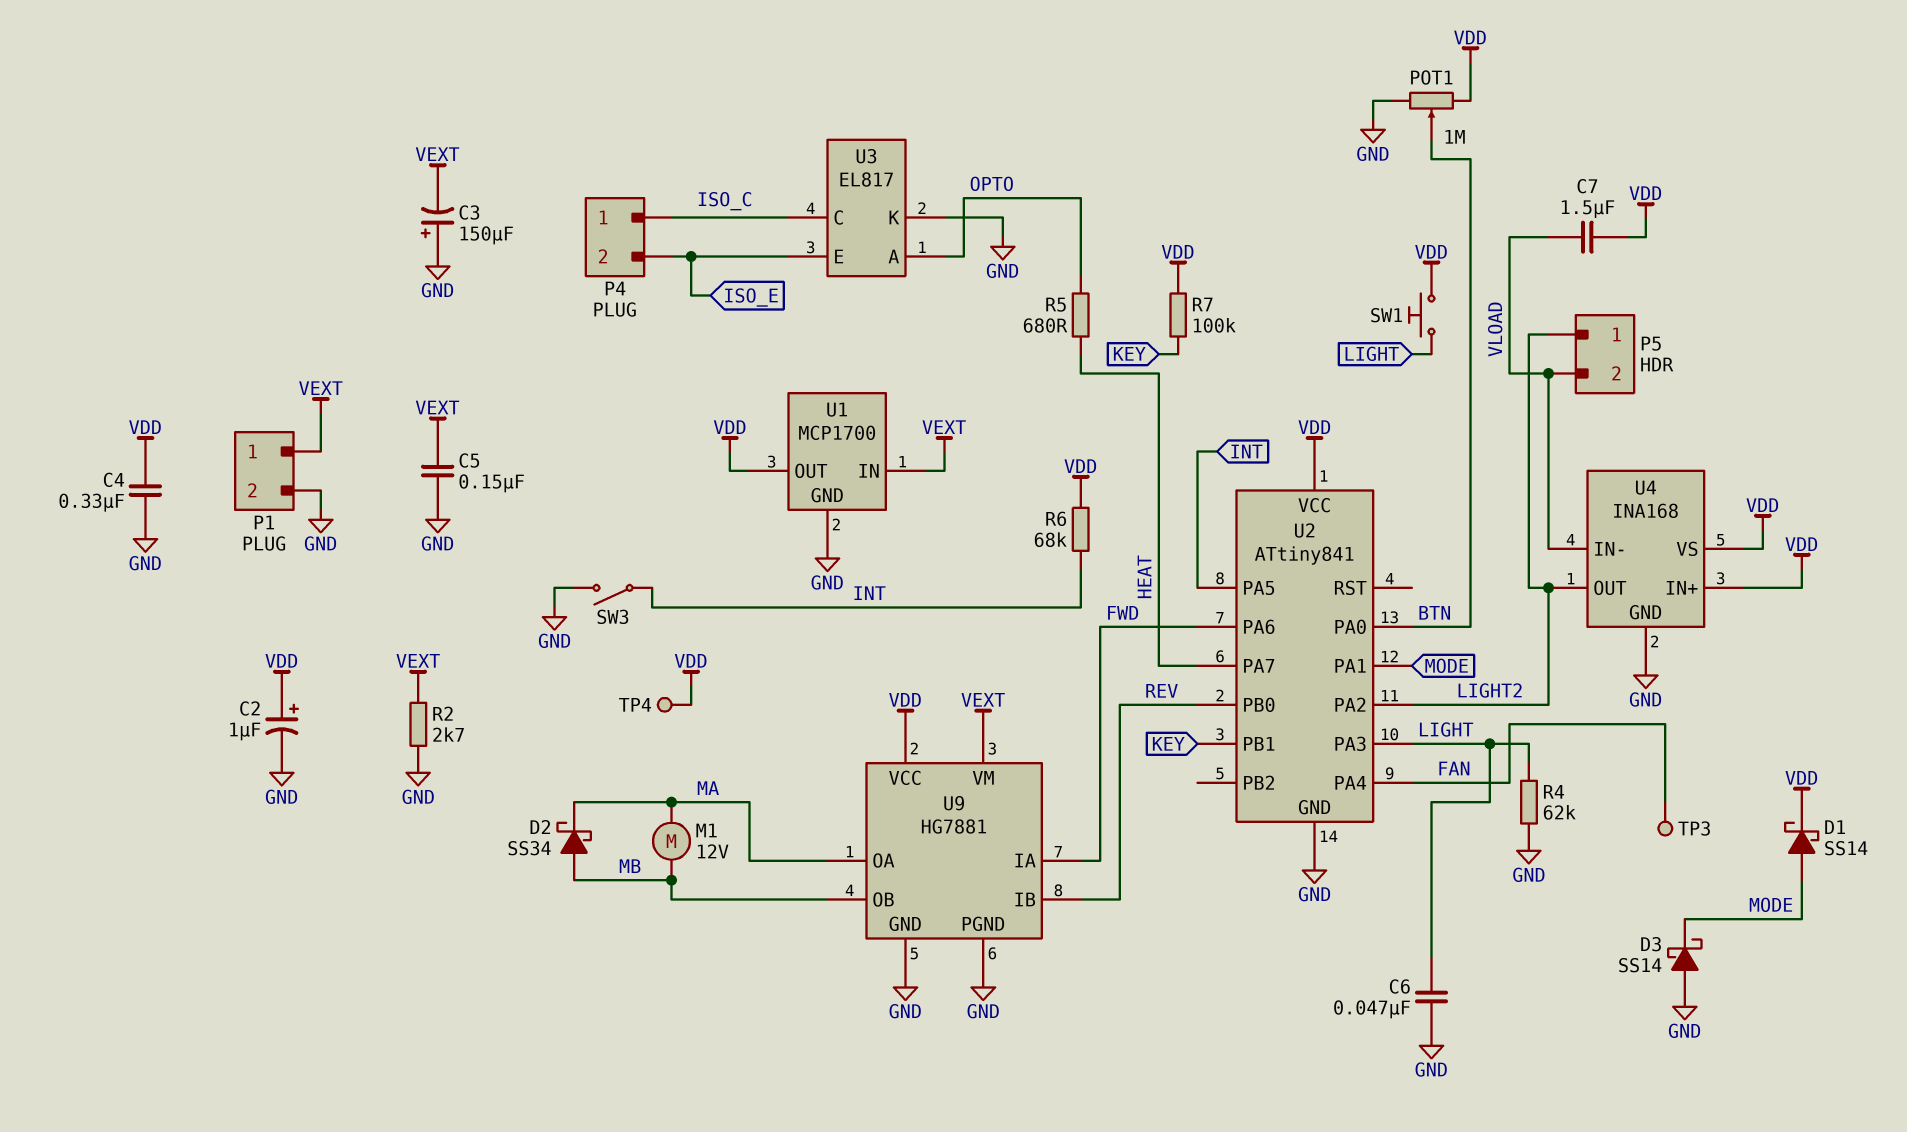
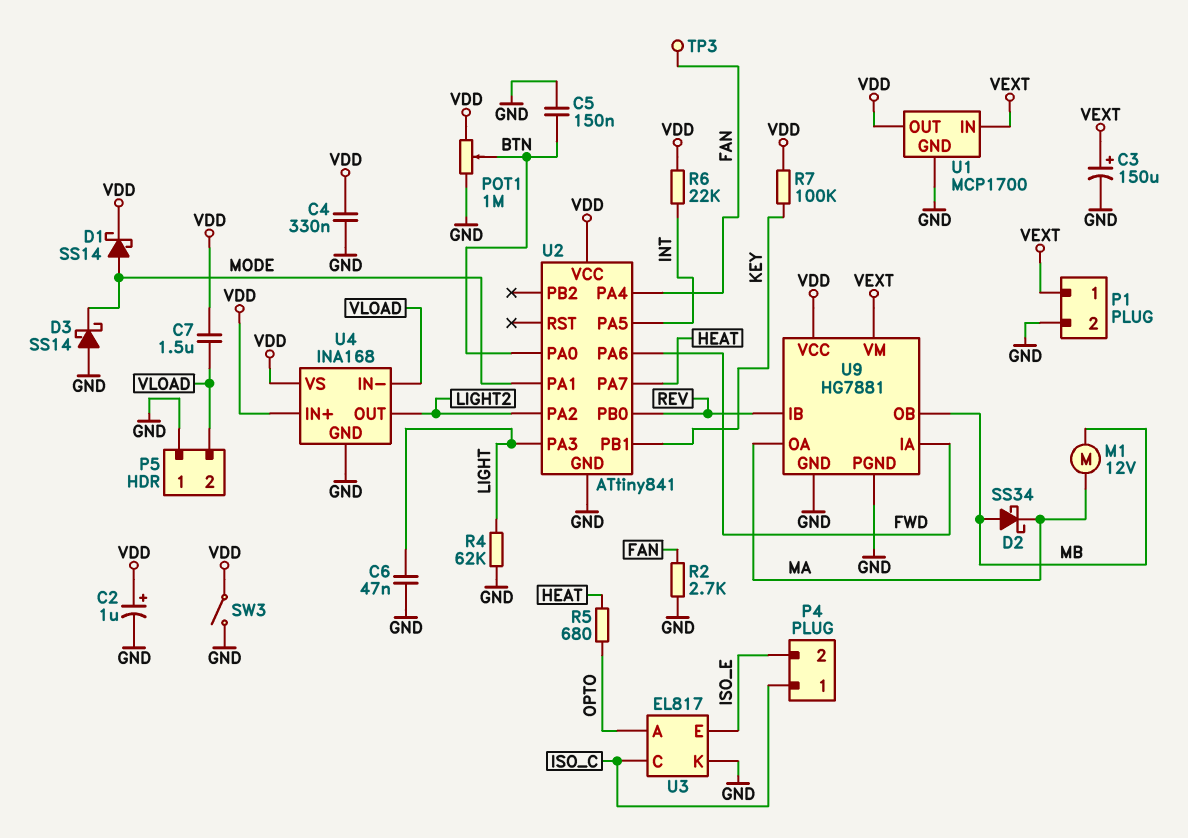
C3: 150uF (plus GND, minus VEXT) -> 150uF (plus VEXT, minus GND)
C5: 150nF (GND, VEXT) -> 150nF (BTN, GND)
P5 pin 1: LIGHT2 -> GND
R2: 2.7k (GND, VEXT) -> 2.7k (FAN, GND)
R6: 68k (INT, VDD) -> 22k (INT, VDD)
SW1: button (LIGHT, VDD) -> none
SW3: switch (GND, INT) -> switch (GND, VDD)
TP4: test point (VDD) -> none

